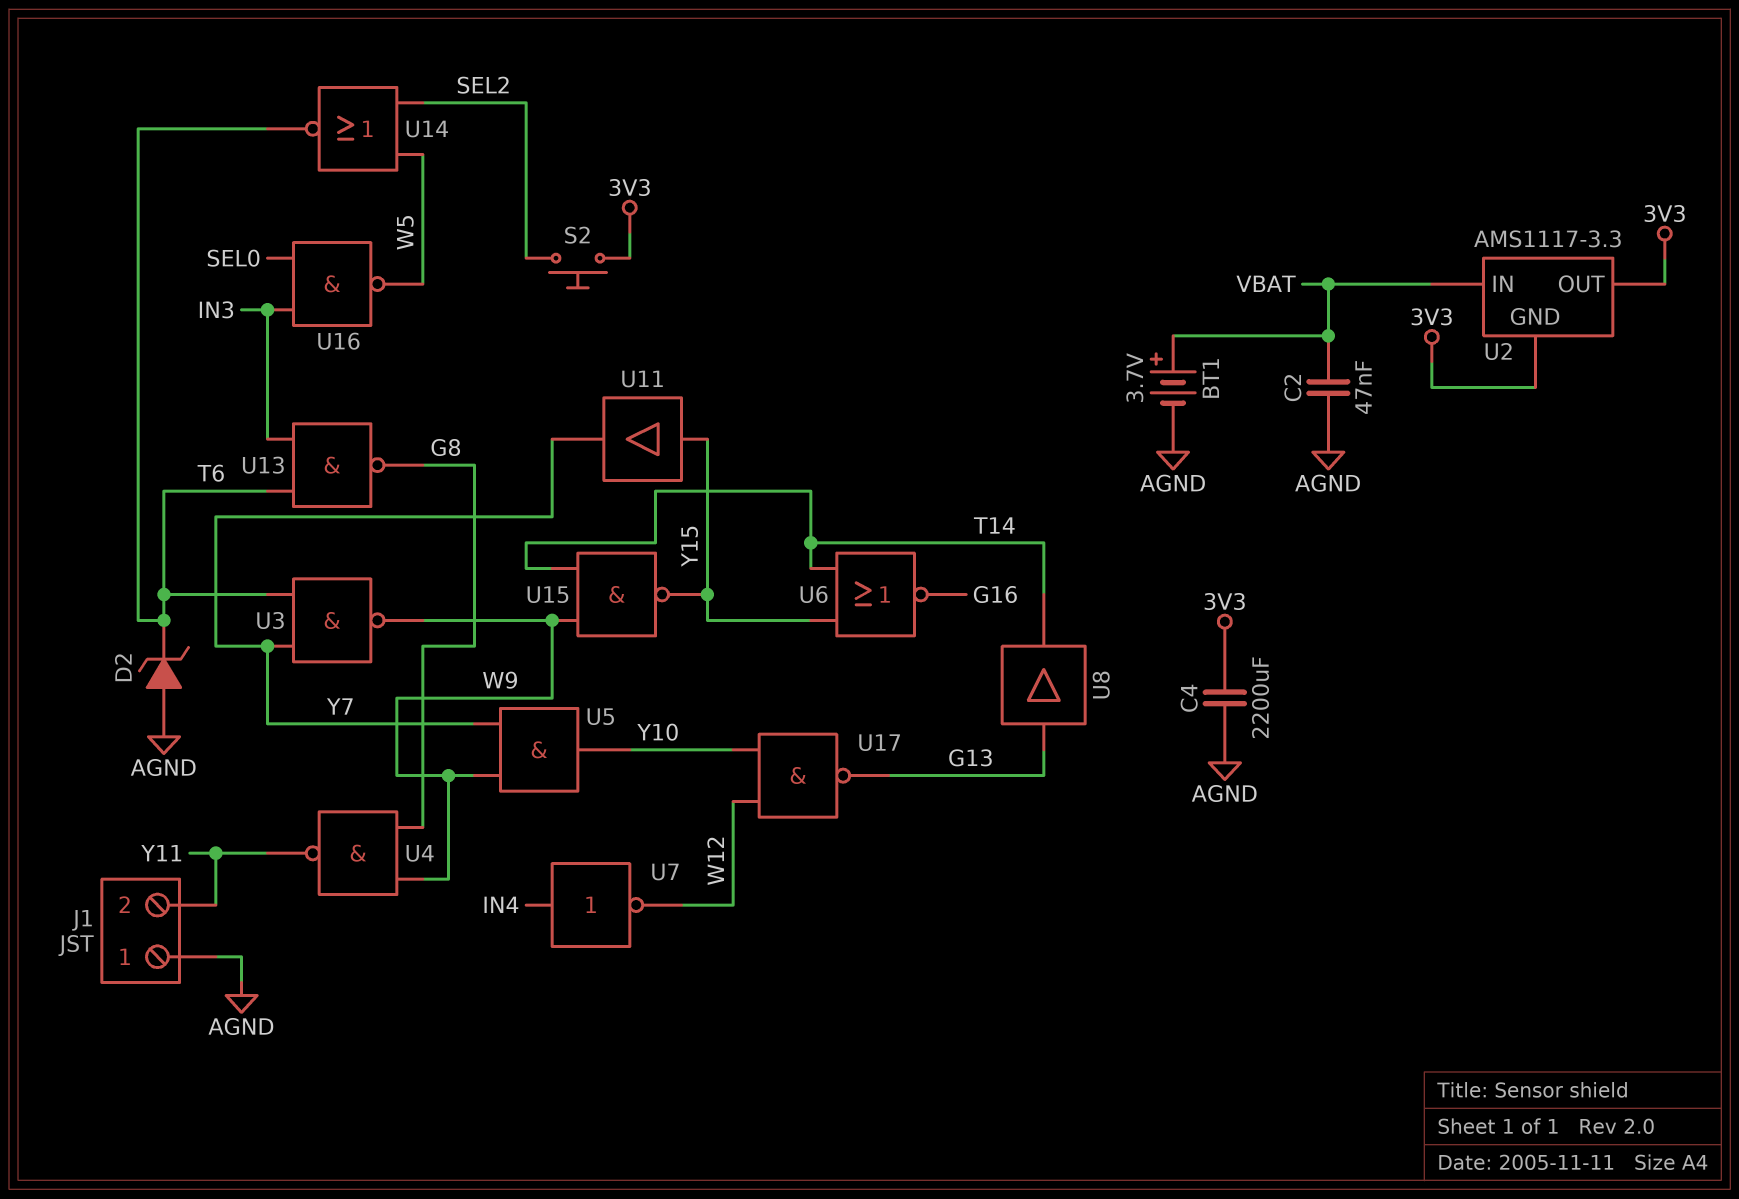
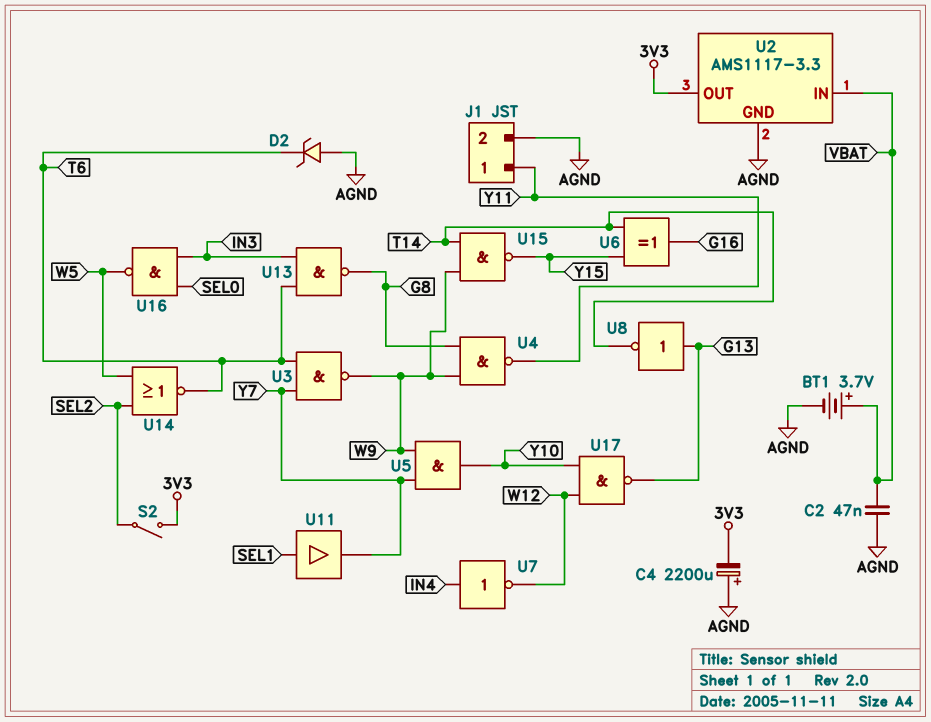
C4: 2200uF (3V3, AGND) -> 2200uF (plus AGND, minus 3V3)
J1 pin 1: AGND -> Y11
J1 pin 2: Y11 -> AGND
S2: button (3V3, SEL2) -> switch (3V3, SEL2)
U2 pin GND: 3V3 -> AGND
U6: NOR (in T14, in Y15, out G16) -> XOR (in T14, in Y15, out G16)
U8: buffer (in G13, out T14) -> NOT (in G13, out T14)
U11: buffer (in Y15, out Y7) -> buffer (in SEL1, out Y7)

